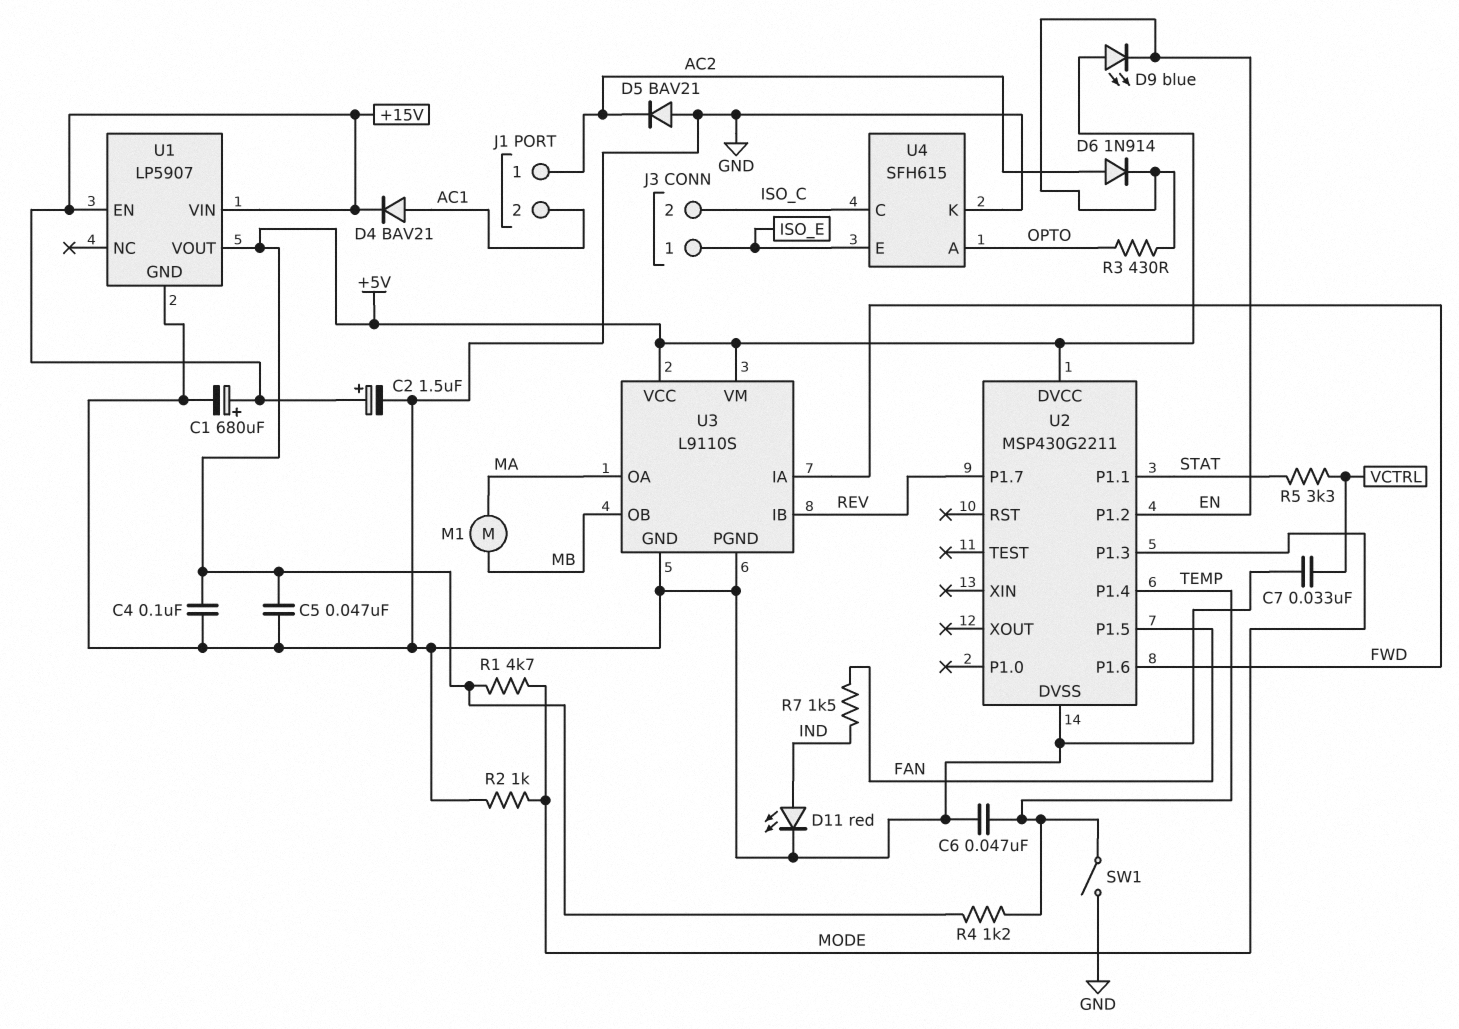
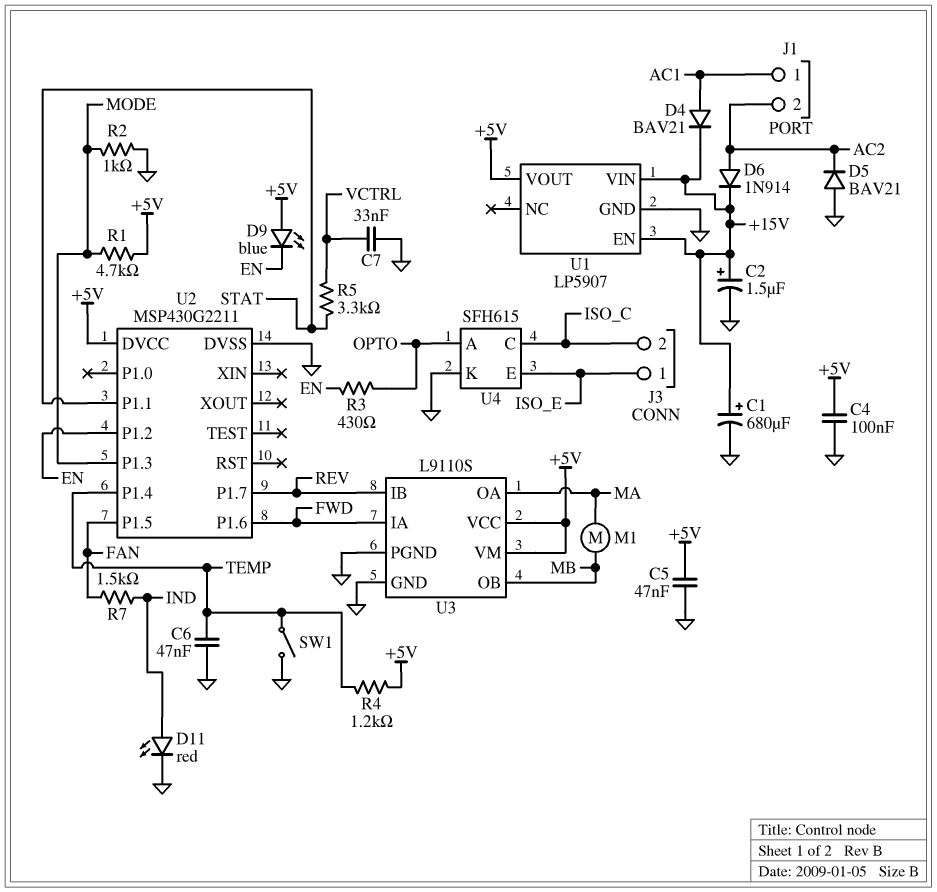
D6: diode 1N914 (A AC2, K EN) -> diode 1N914 (A AC2, K +15V)
J1 pin 1: AC2 -> AC1
J1 pin 2: AC1 -> AC2

